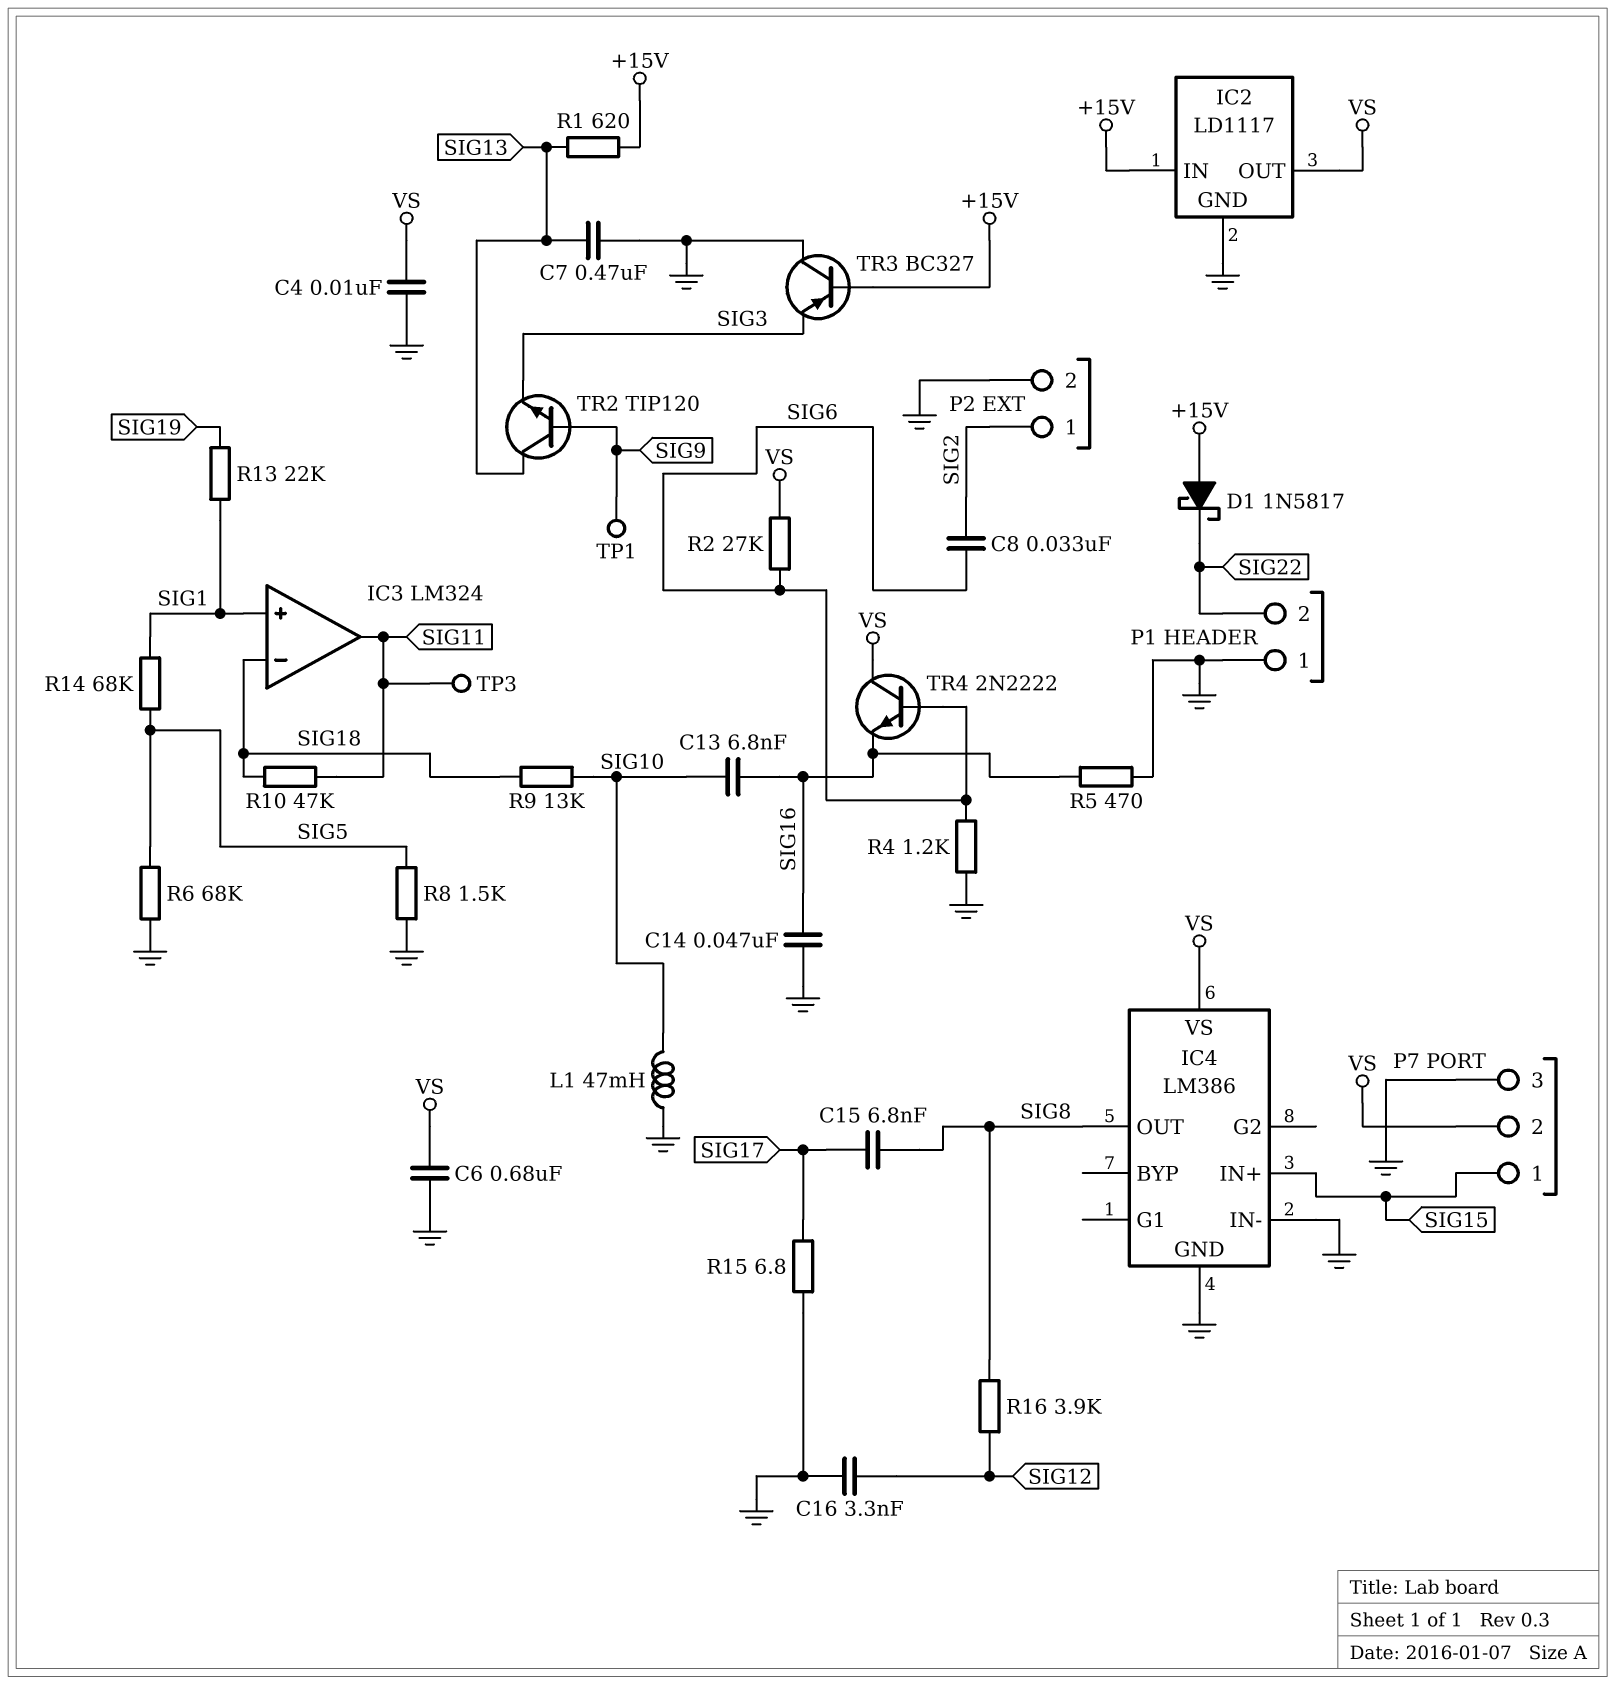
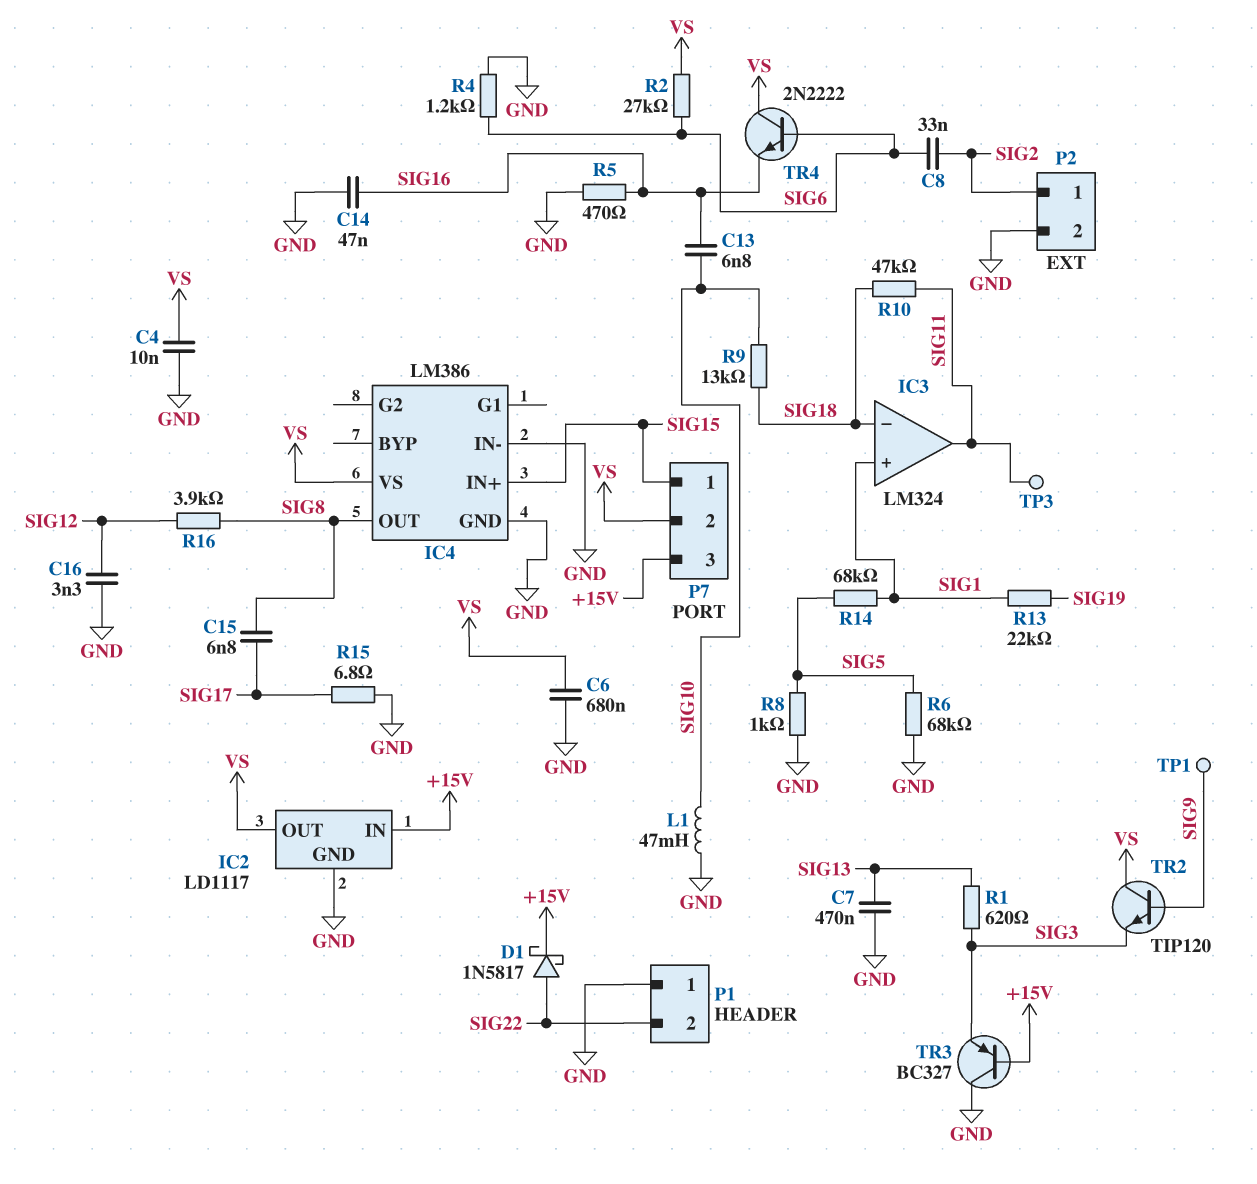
D1: schottky 1N5817 (A +15V, K SIG22) -> schottky 1N5817 (A SIG22, K +15V)
P7 pin 3: GND -> +15V
R1: 620 (+15V, SIG13) -> 620 (SIG3, SIG13)
R8: 1.5k (GND, SIG5) -> 1k (GND, SIG5)
TR2: NPN TIP120 (B SIG9, C SIG13, E SIG3) -> NPN TIP120 (B SIG9, C VS, E SIG3)

